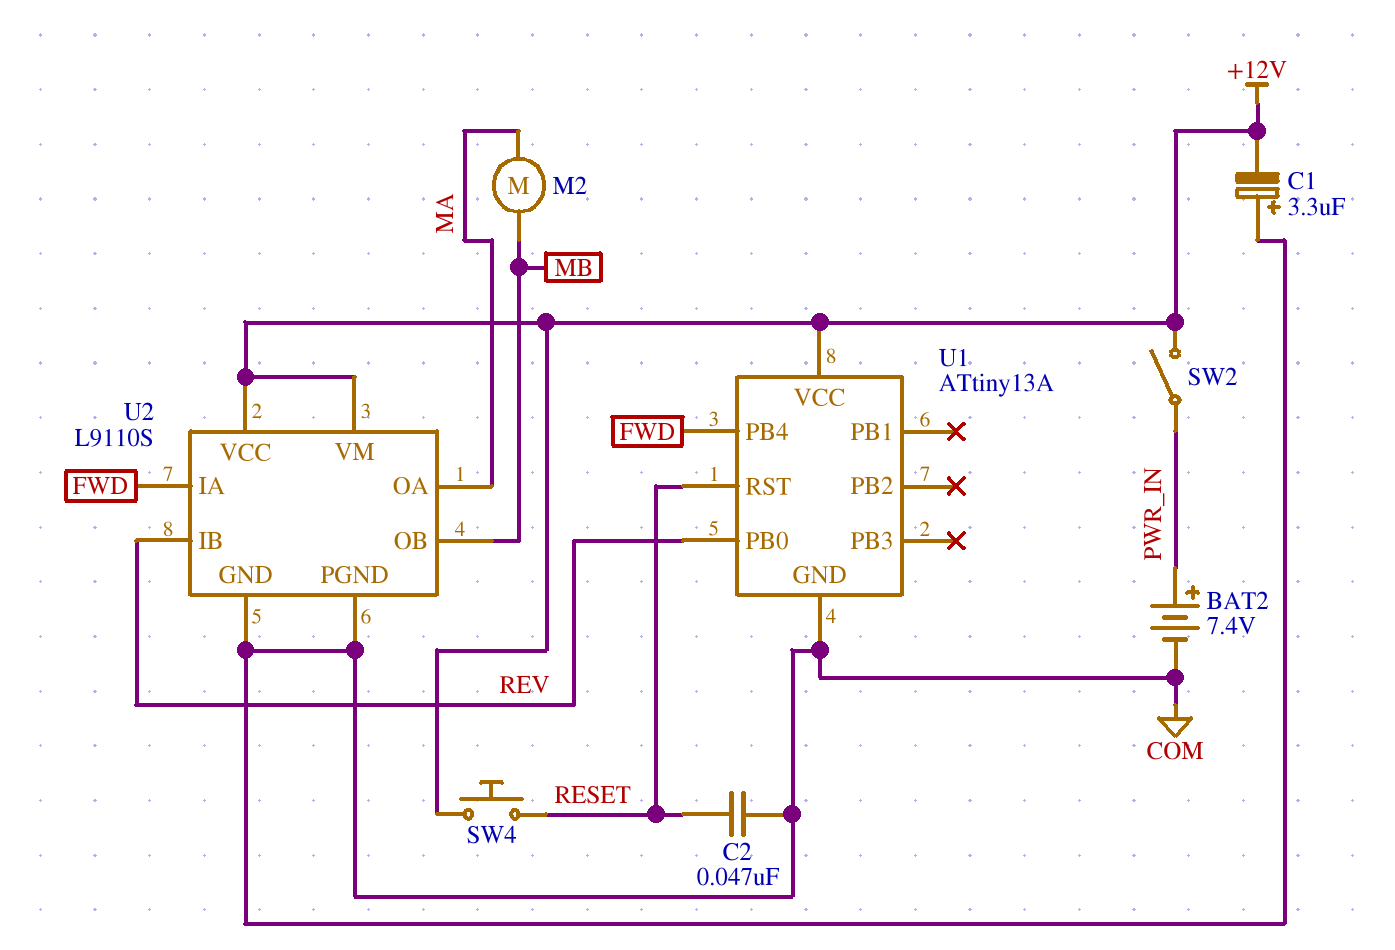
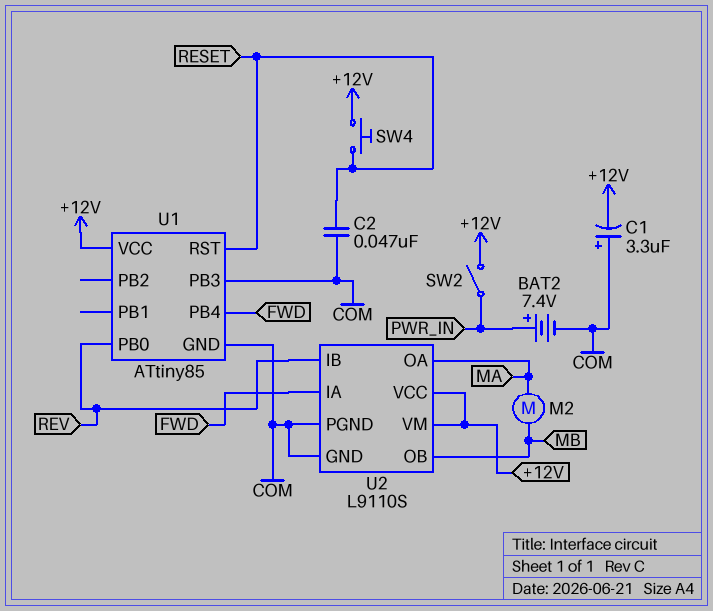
U1: ATtiny13A -> ATtiny85
U1 pin PB3: none -> COM

